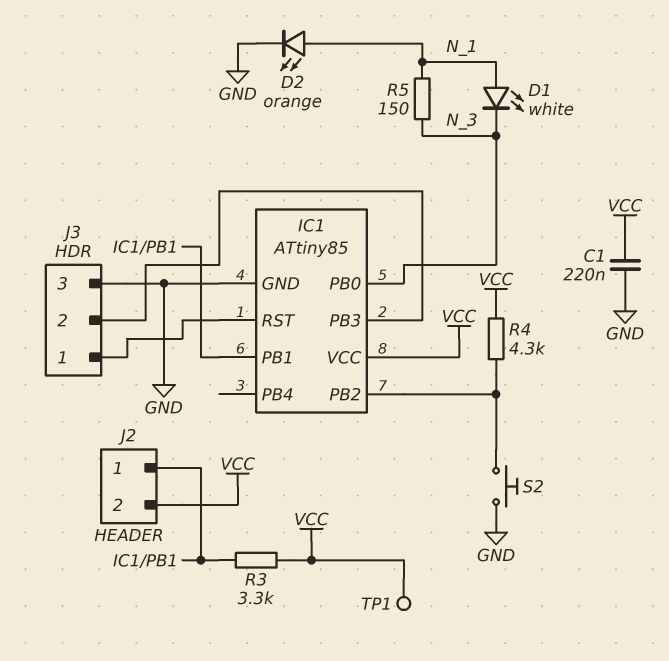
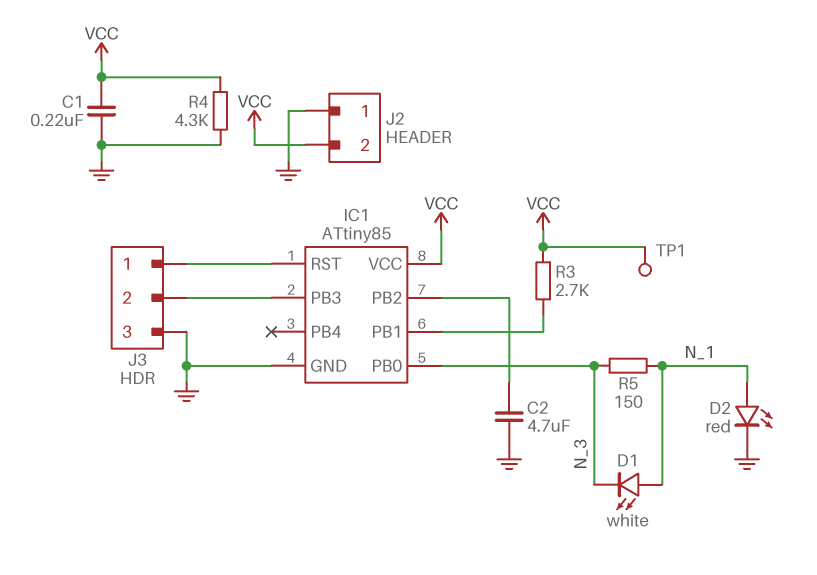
C2: none -> 4.7uF (GND, IC1/PB2)
D2: LED orange (A N_1, K GND) -> LED red (A N_1, K GND)
J2 pin 1: IC1/PB1 -> GND
R3: 3.3k (IC1/PB1, VCC) -> 2.7k (IC1/PB1, VCC)
R4: 4.3k (IC1/PB2, VCC) -> 4.3k (GND, VCC)
S2: button (GND, IC1/PB2) -> none

